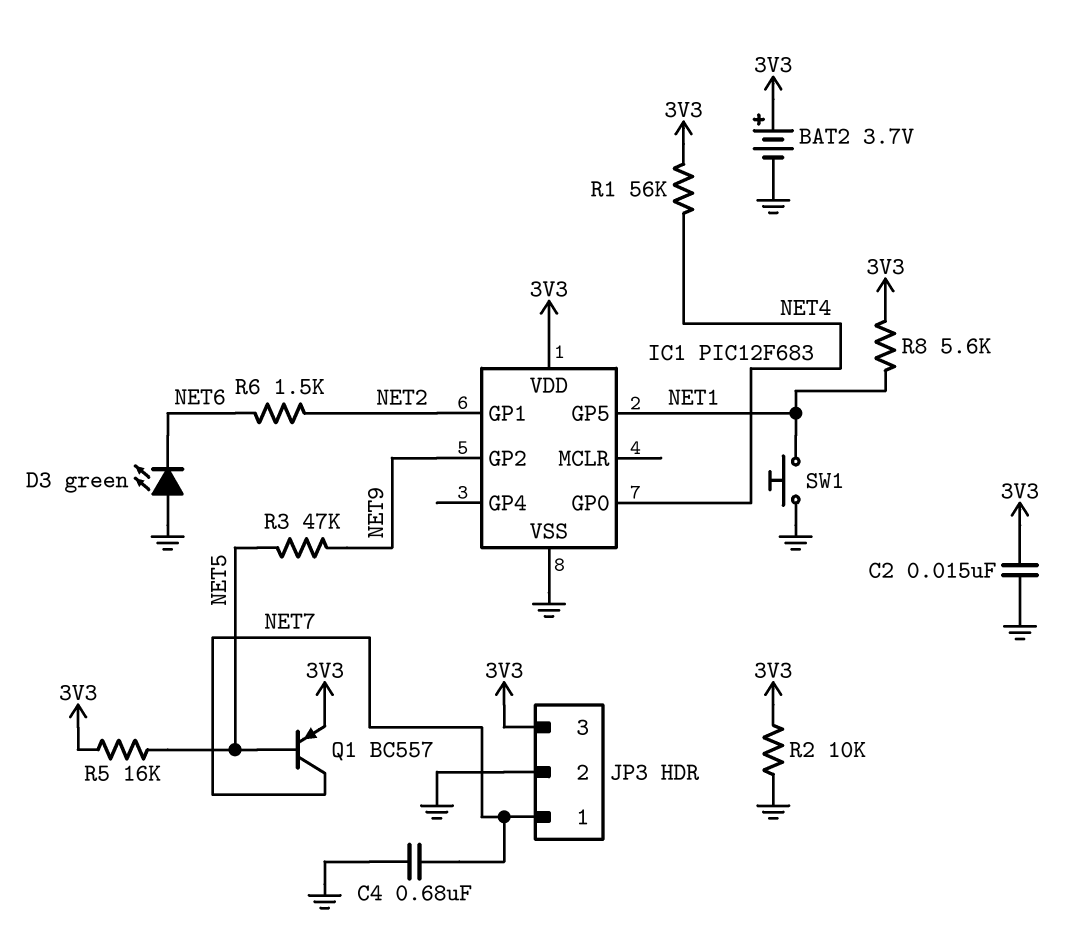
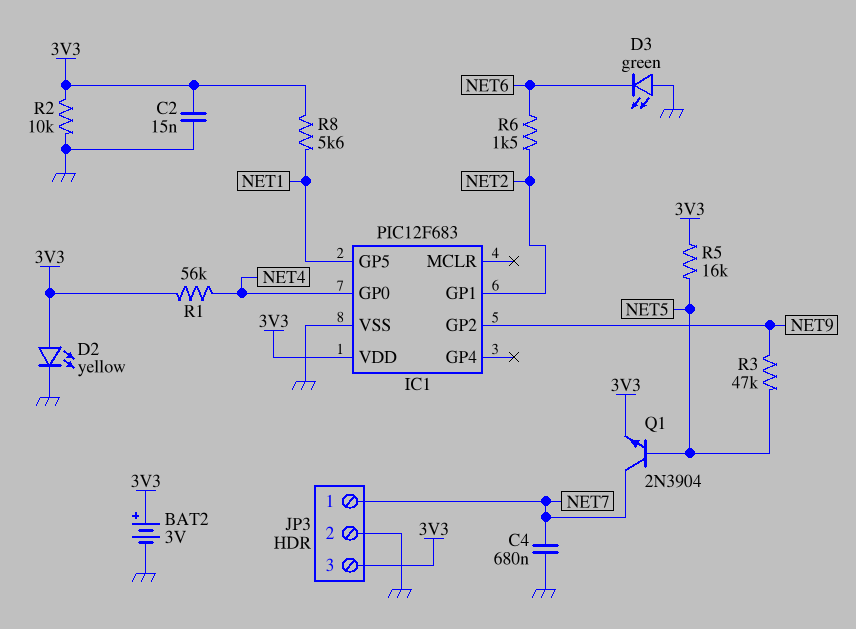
BAT2: 3.7V (plus 3V3, minus GND) -> 3V (plus 3V3, minus GND)
D2: none -> LED yellow (A 3V3, K GND)
Q1: PNP BC557 (B NET5, C NET7, E 3V3) -> NPN 2N3904 (B NET5, C NET7, E 3V3)
SW1: button (GND, NET1) -> none

